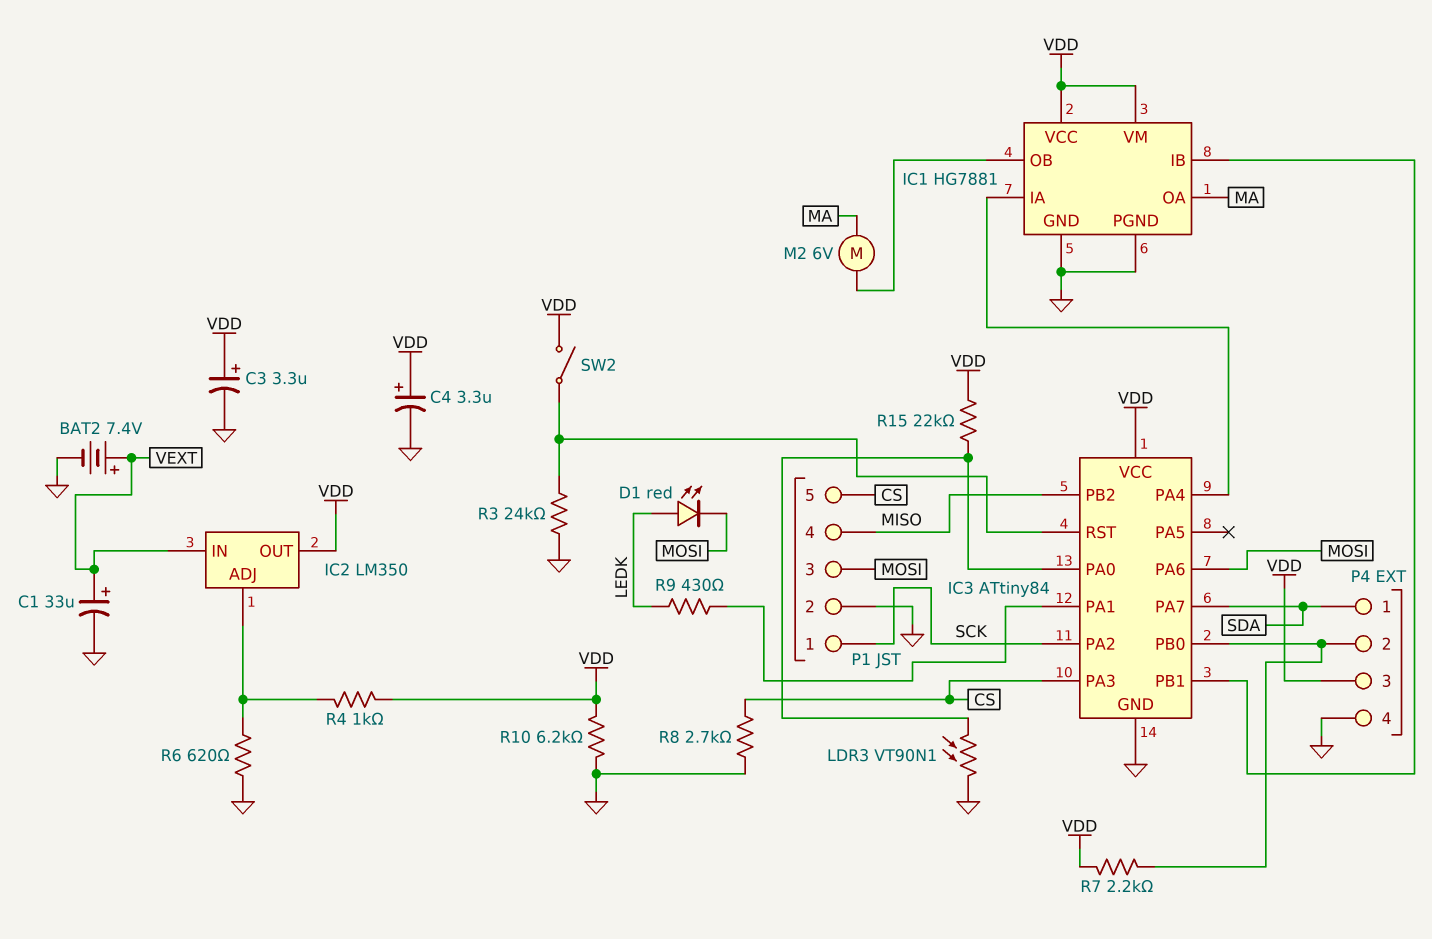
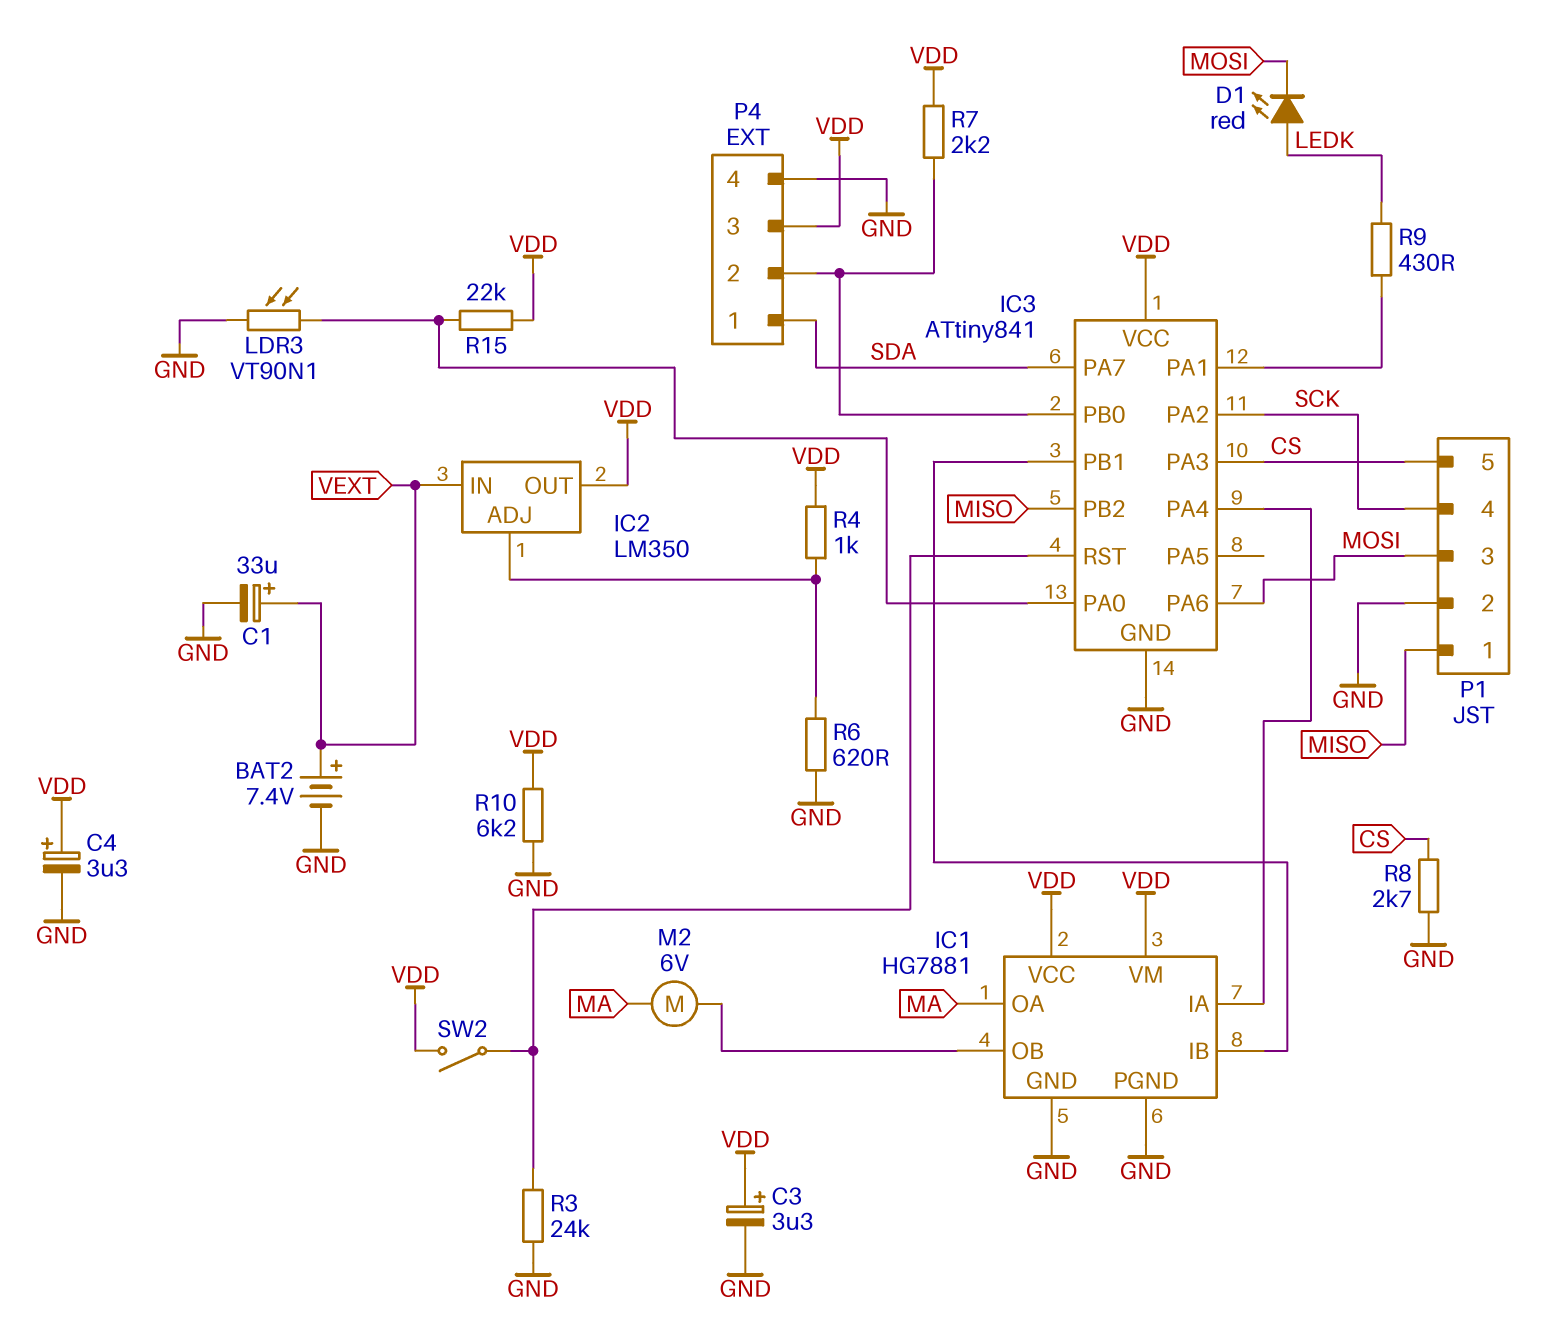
IC3: ATtiny84 -> ATtiny841
P1 pin 1: SCK -> MISO
P1 pin 4: MISO -> SCK

